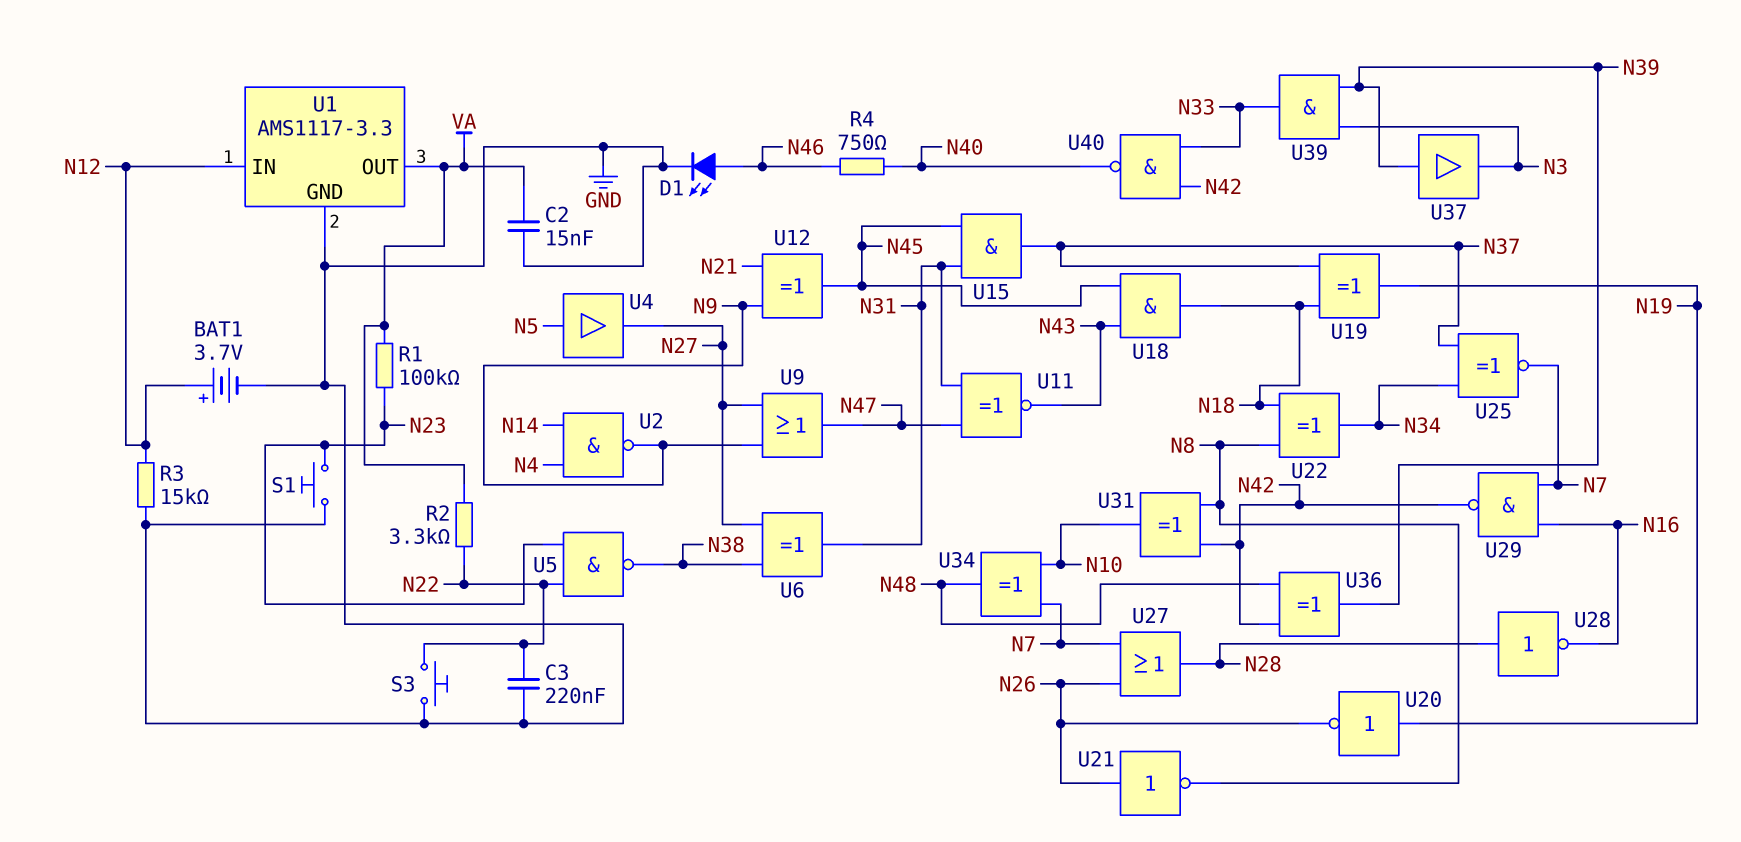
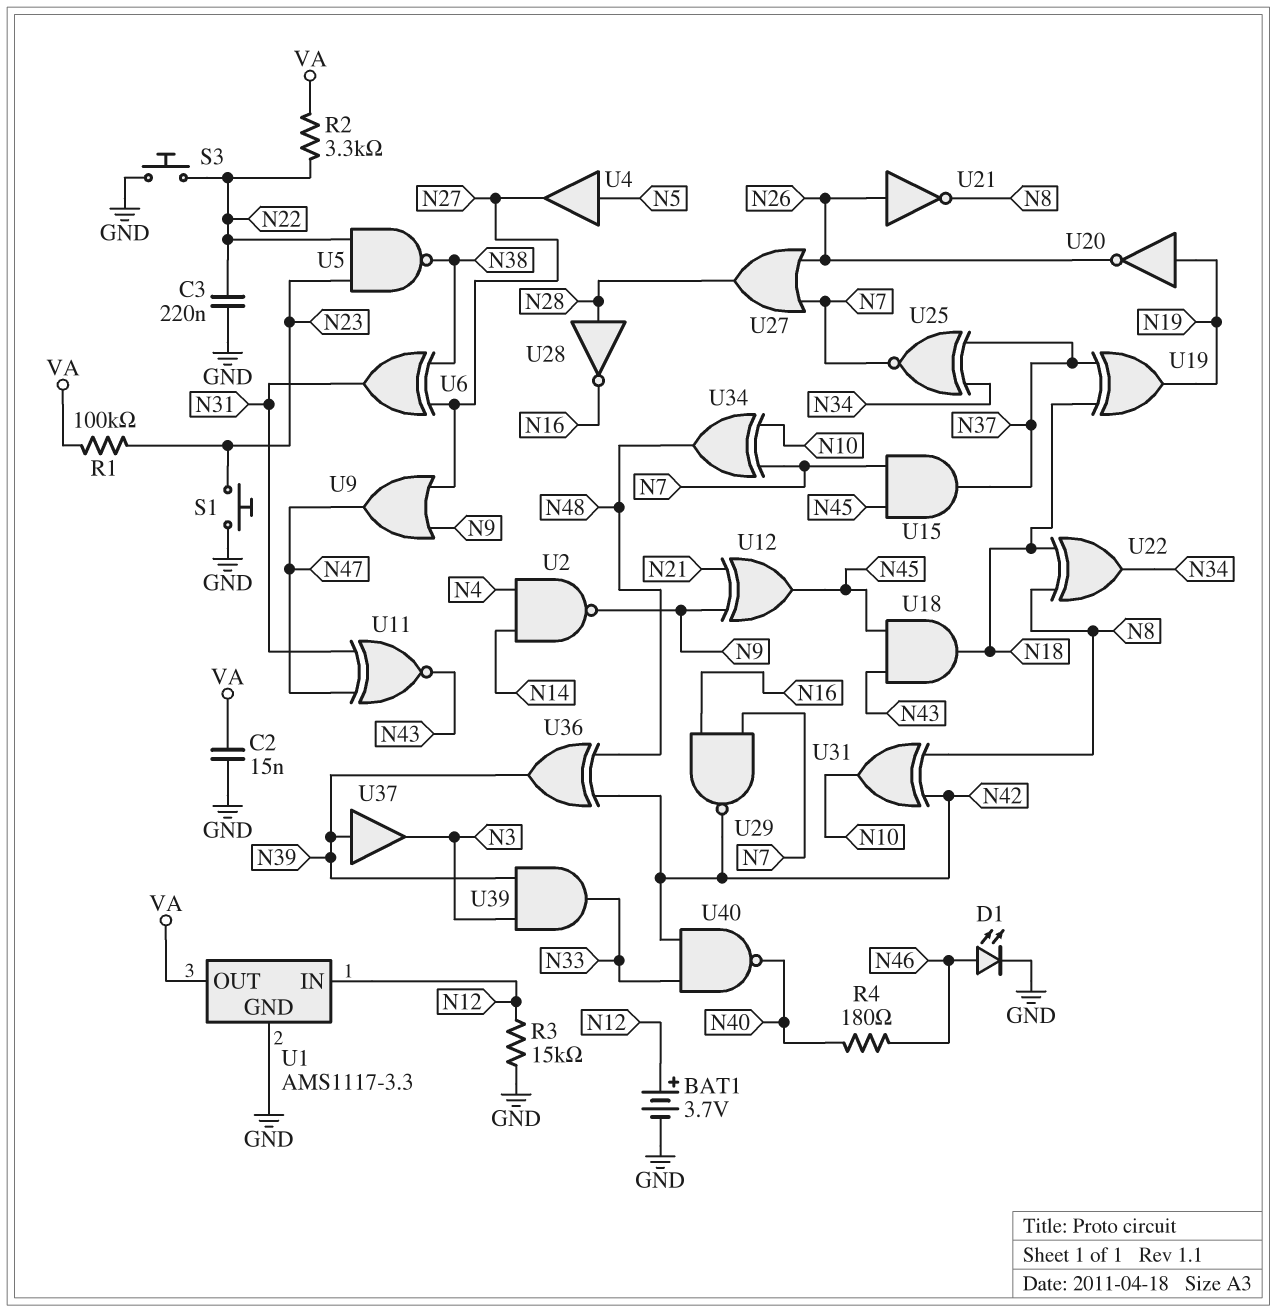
R4: 750 (N40, N46) -> 180 (N40, N46)
U15: AND (in N31, in N45, out N37) -> AND (in N7, in N45, out N37)

